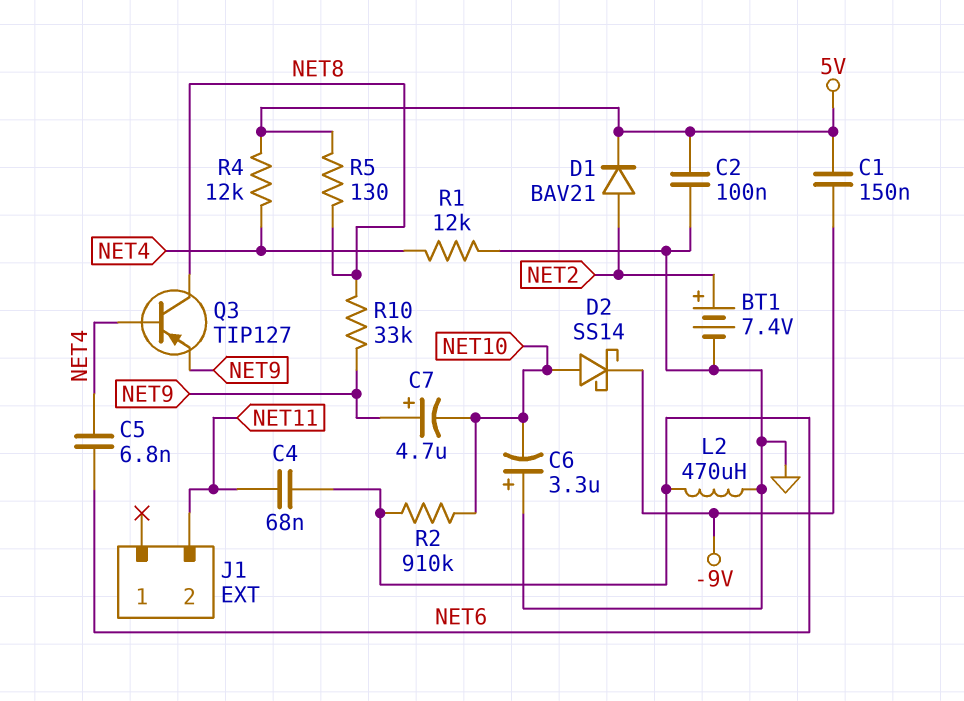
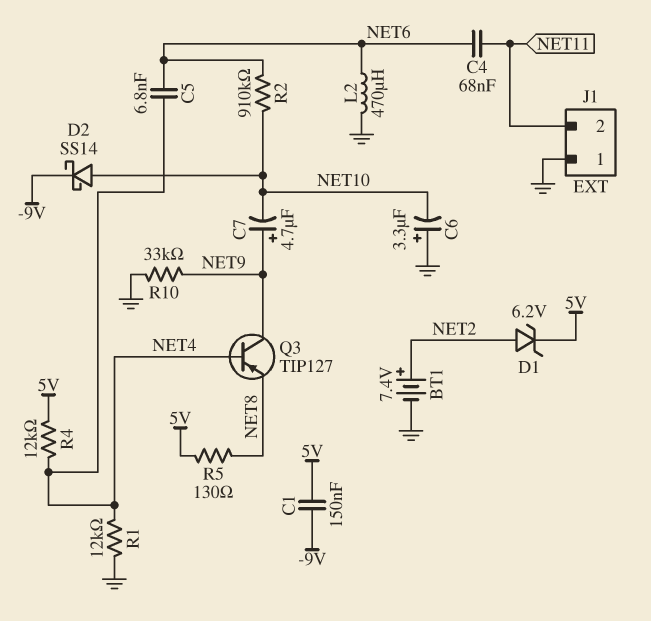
C2: 100nF (5V, GND) -> none
D1: diode BAV21 (A NET2, K 5V) -> zener 6.2V (A NET2, K 5V)
J1 pin 1: none -> GND
Q3: PNP TIP127 (B NET4, C NET8, E NET9) -> PNP TIP127 (B NET4, C NET9, E NET8)
R10: 33k (NET8, NET9) -> 33k (GND, NET9)

